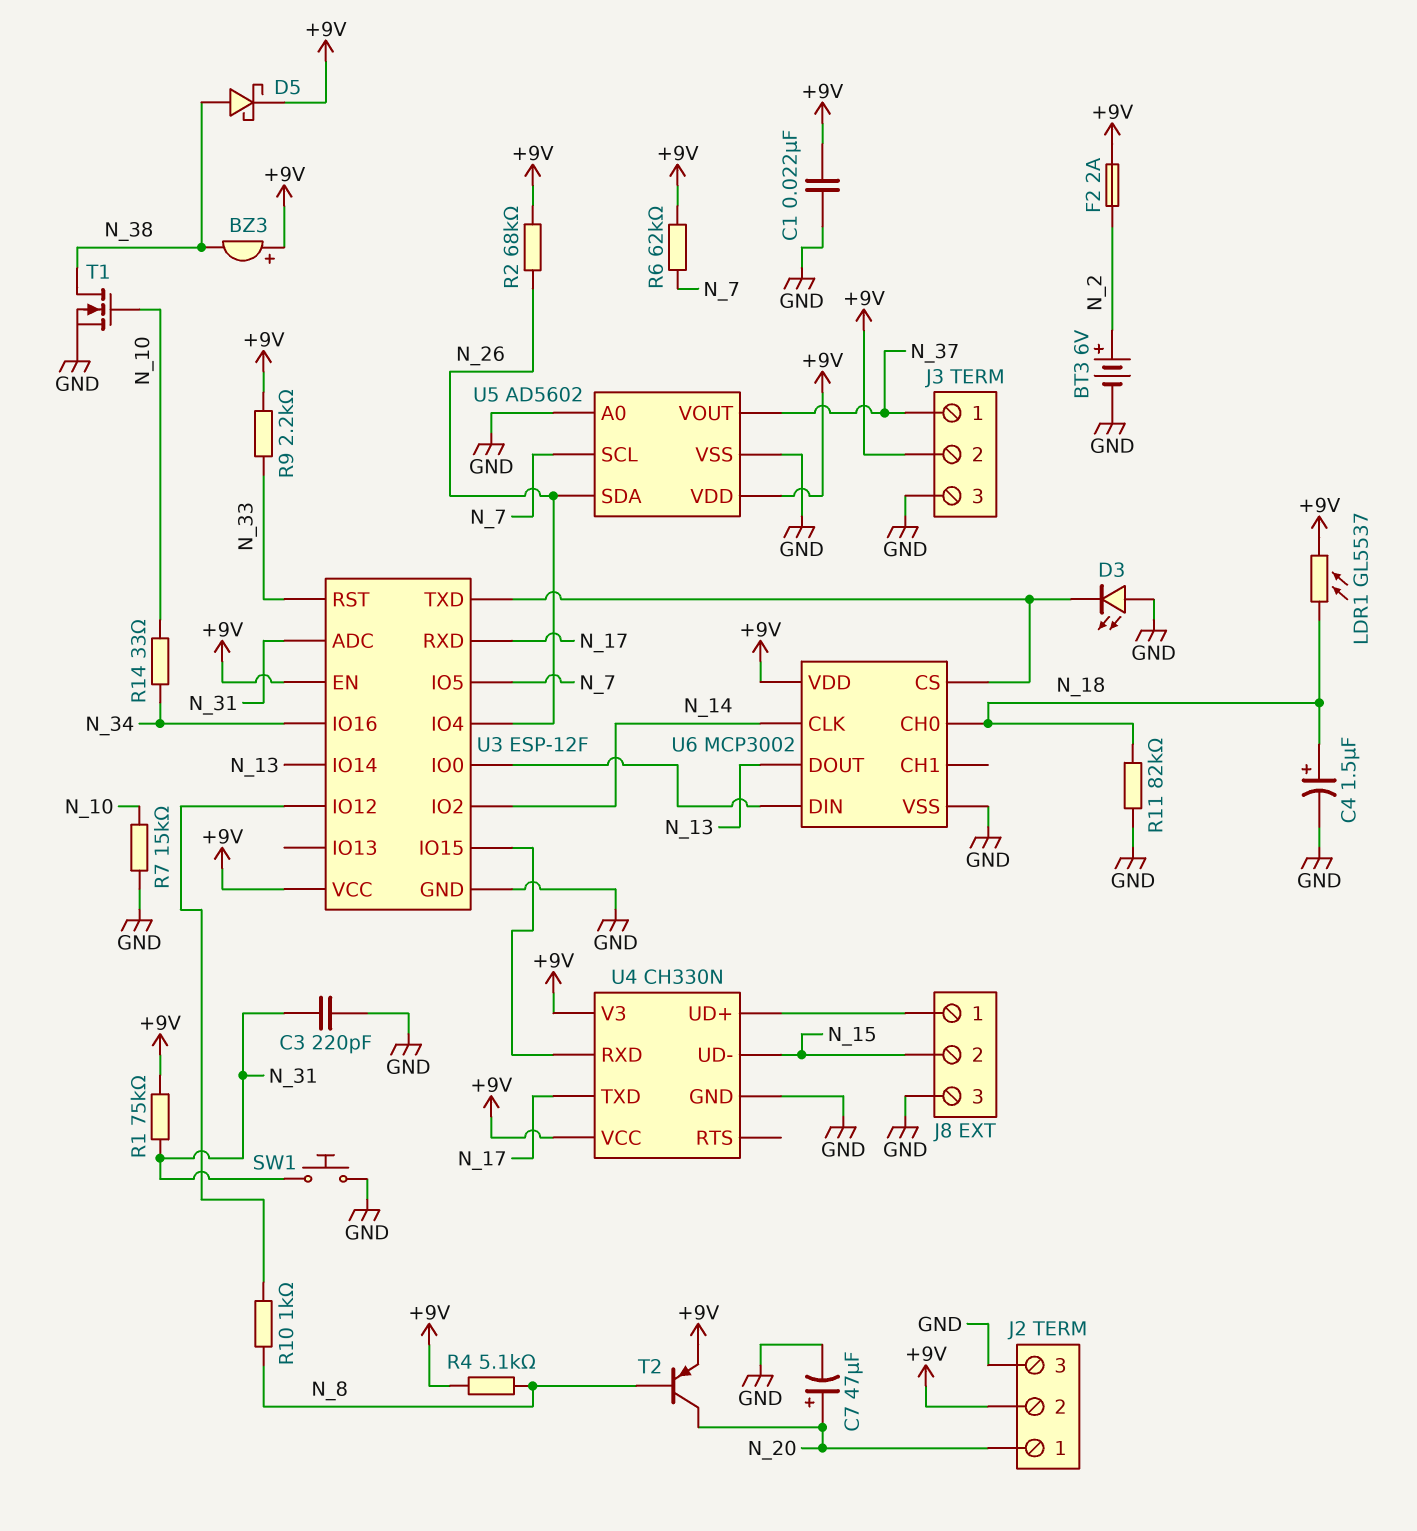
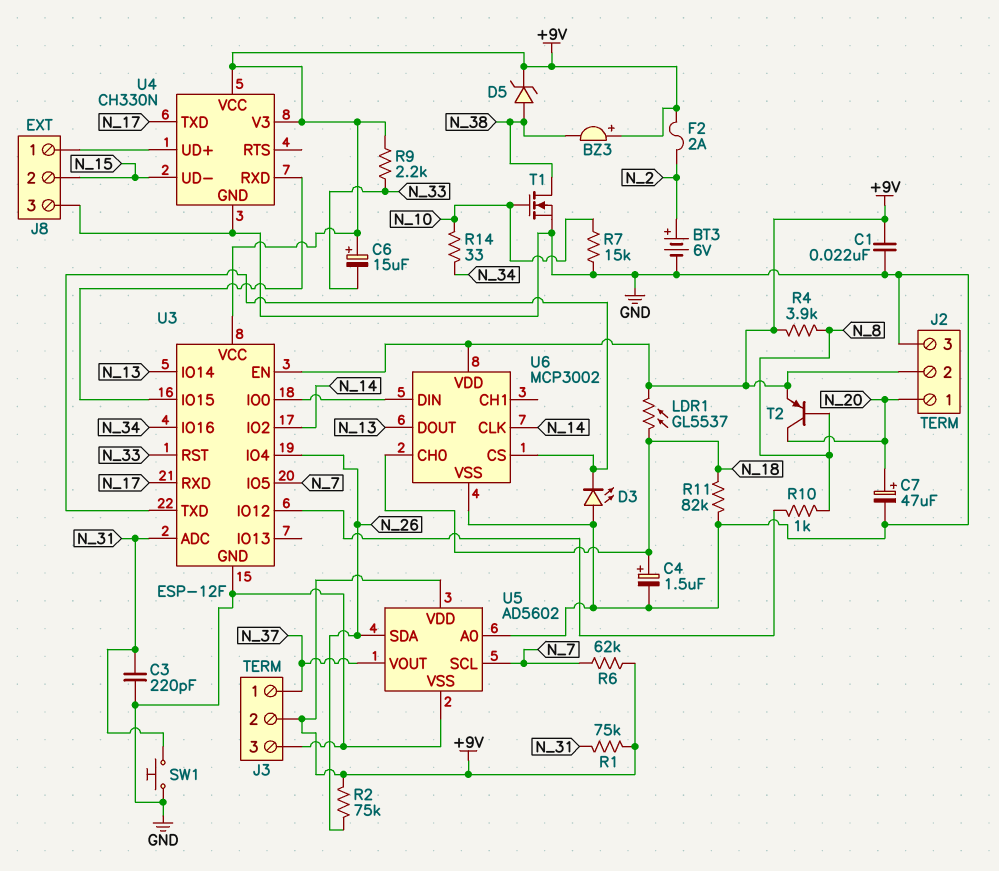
C6: none -> 15uF (plus +9V, minus N_33)
D5: schottky (A N_38, K +9V) -> zener (A N_38, K +9V)
R2: 68k (+9V, N_26) -> 75k (+9V, N_26)
R4: 5.1k (+9V, N_8) -> 3.9k (+9V, N_8)

